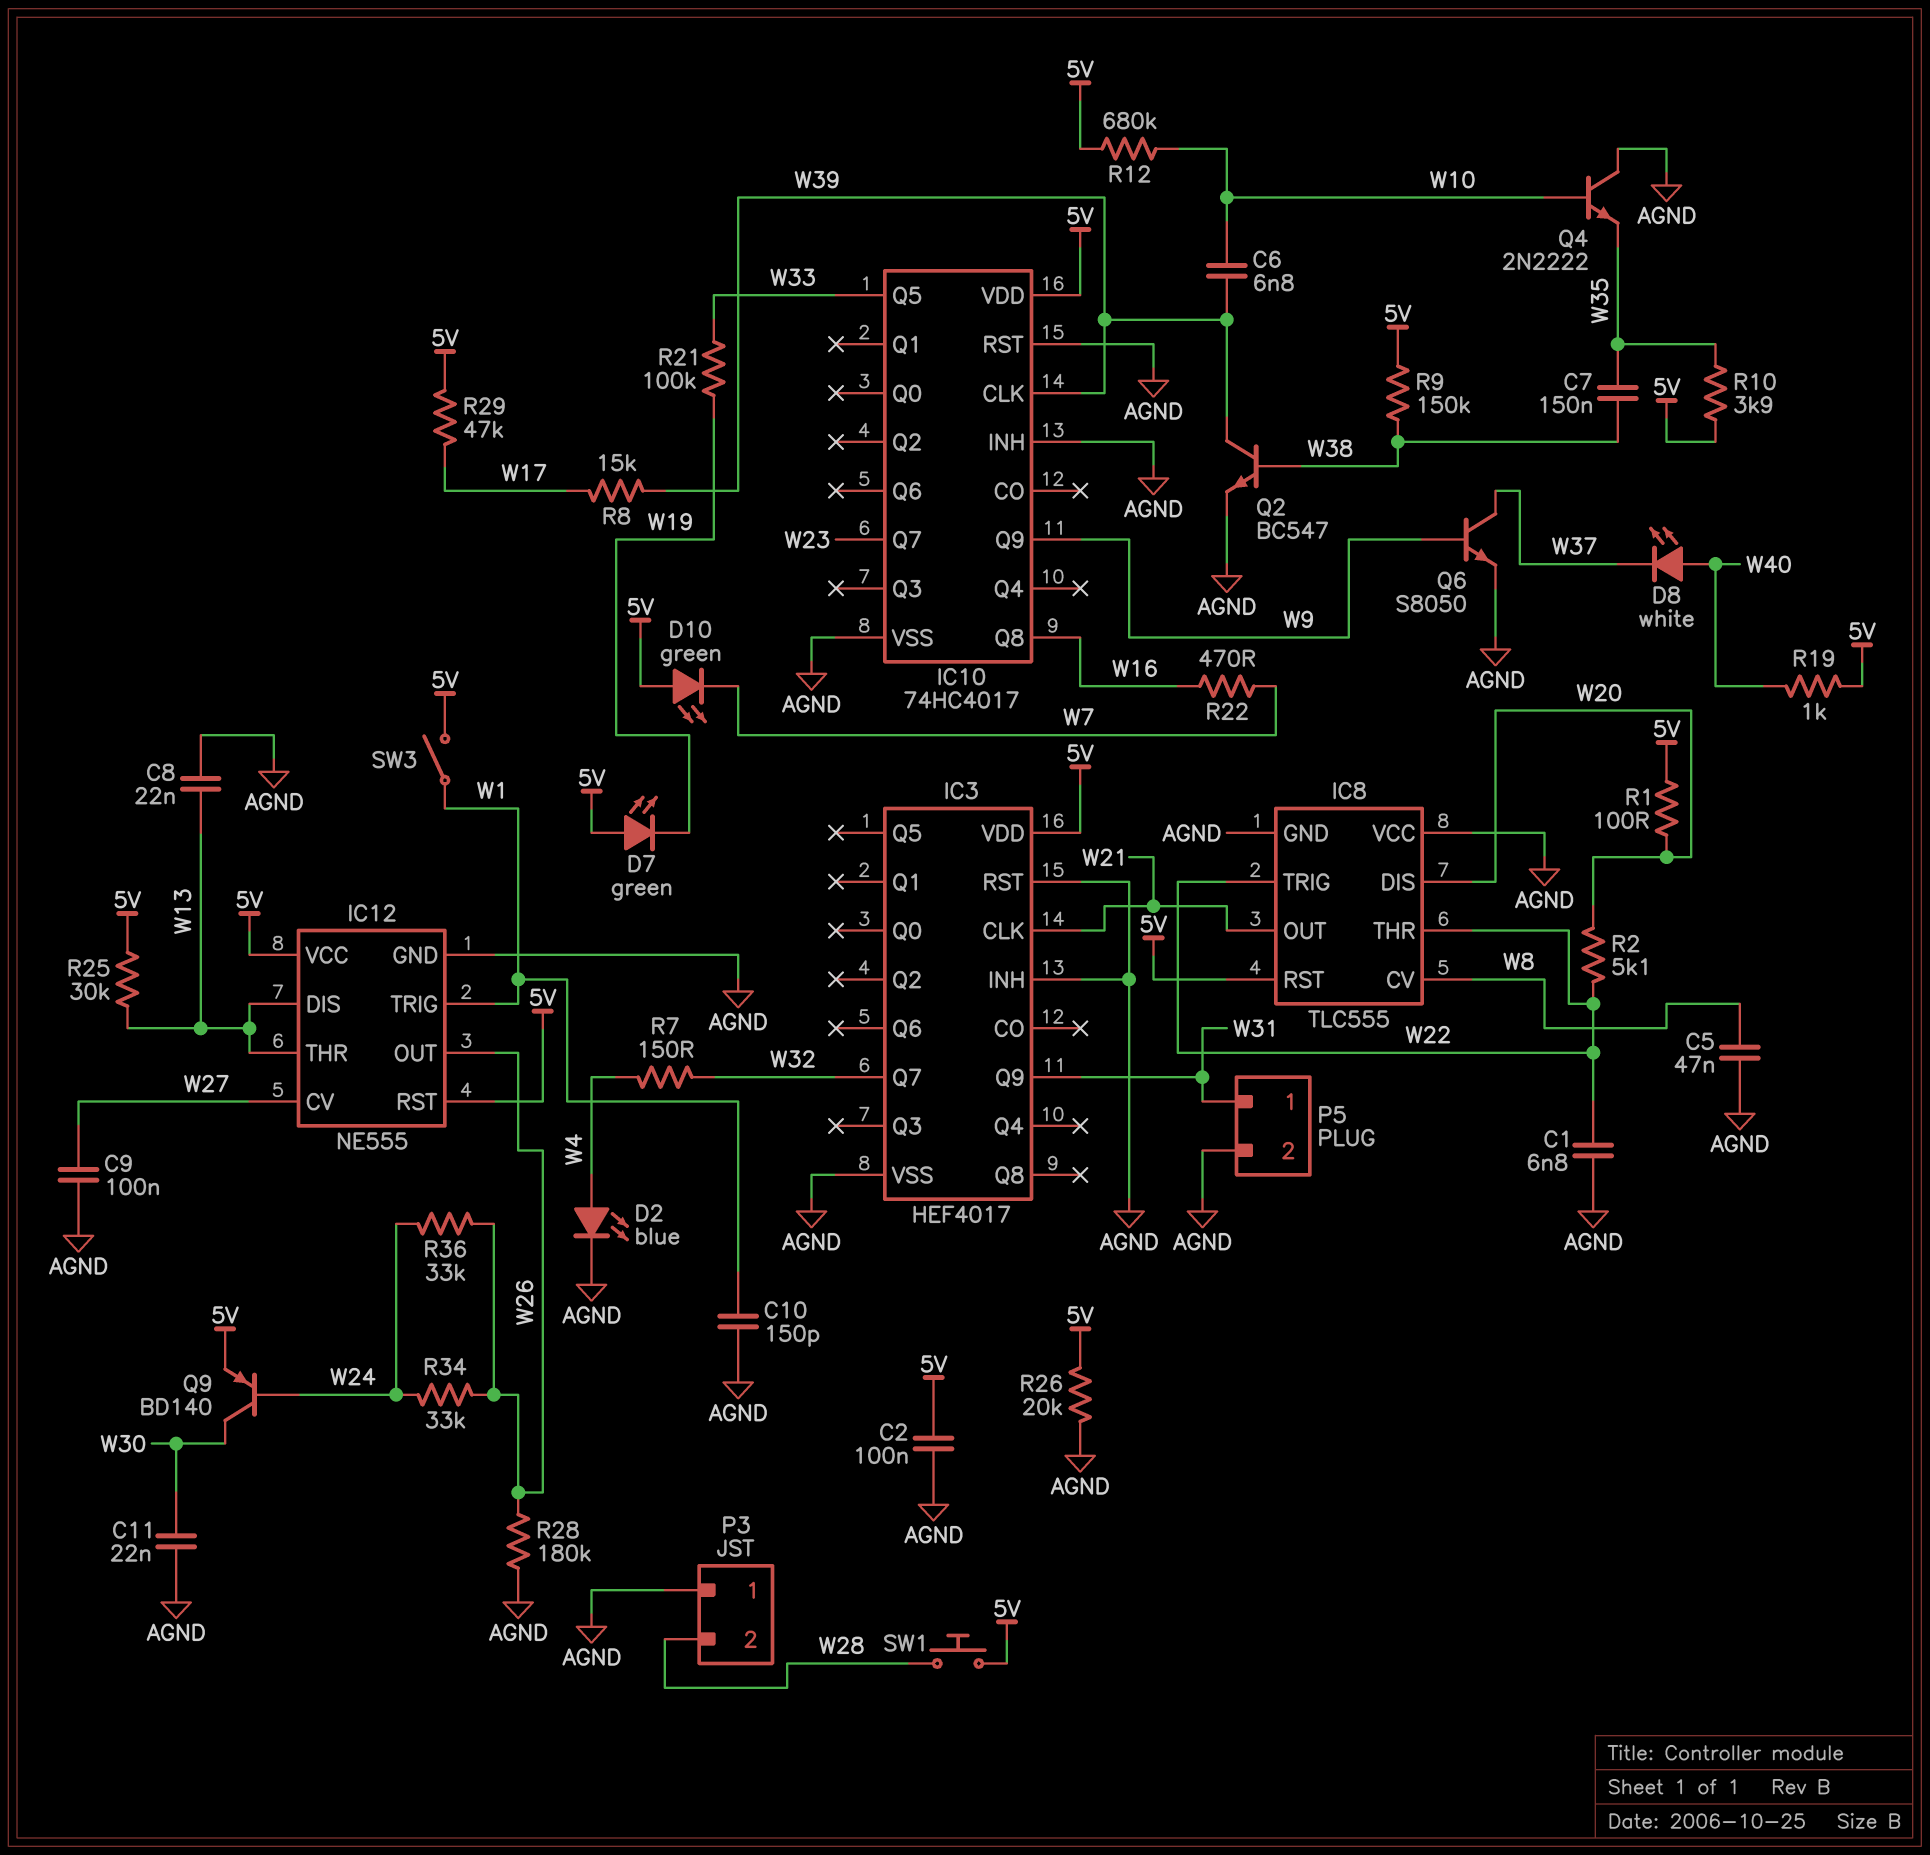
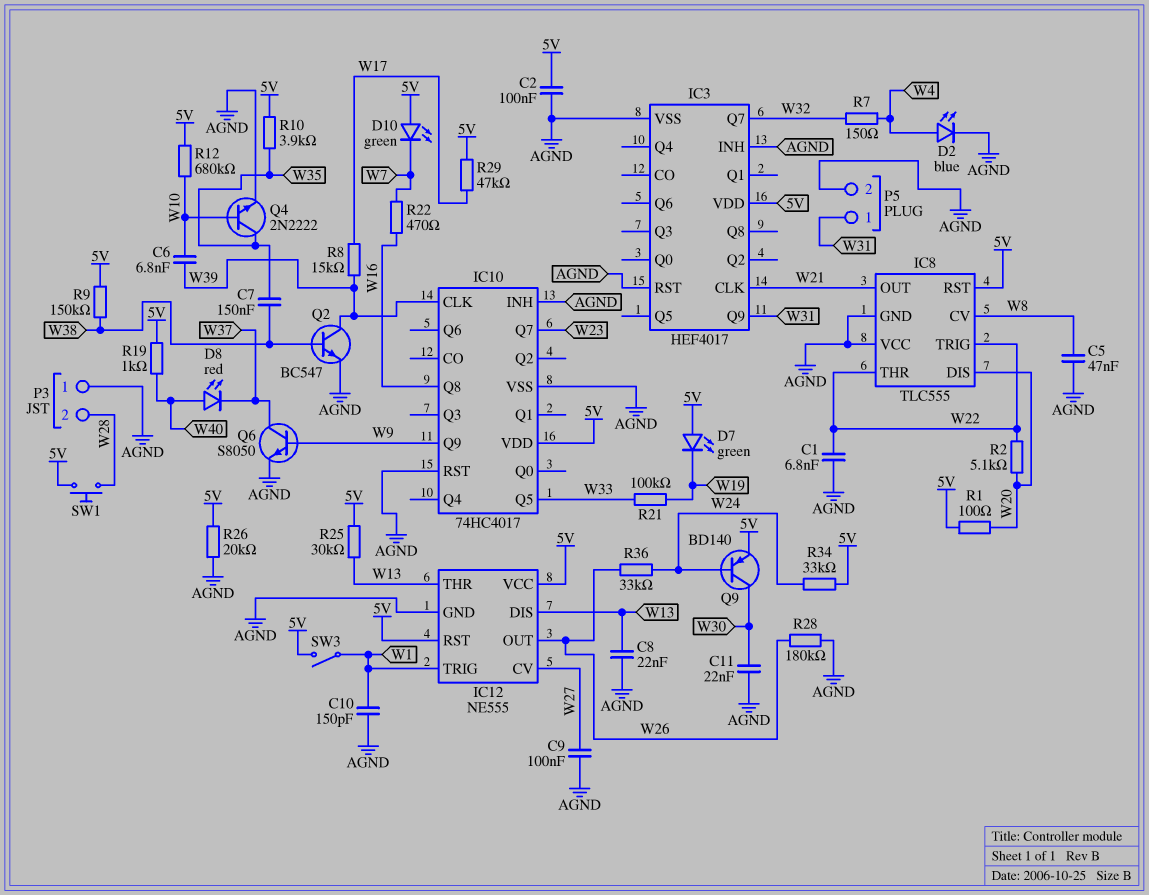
D8: LED white (A W40, K W37) -> LED red (A W40, K W37)
Q4: NPN 2N2222 (B W10, C AGND, E W35) -> NPN 2N2222 (B W10, C W35, E AGND)
R34: 33k (W24, W26) -> 33k (5V, W24)

